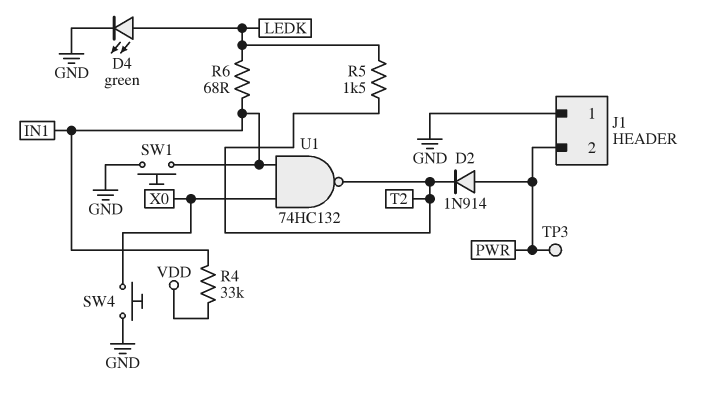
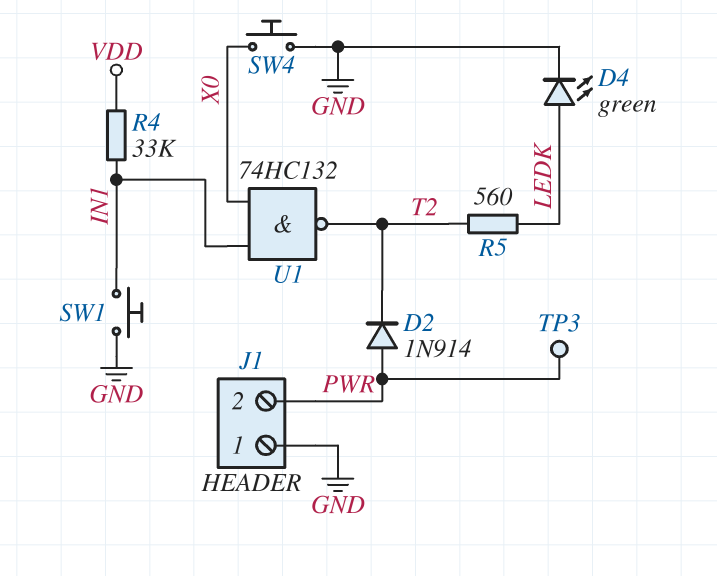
R5: 1.5k (LEDK, T2) -> 560 (LEDK, T2)
R6: 68 (IN1, LEDK) -> none

